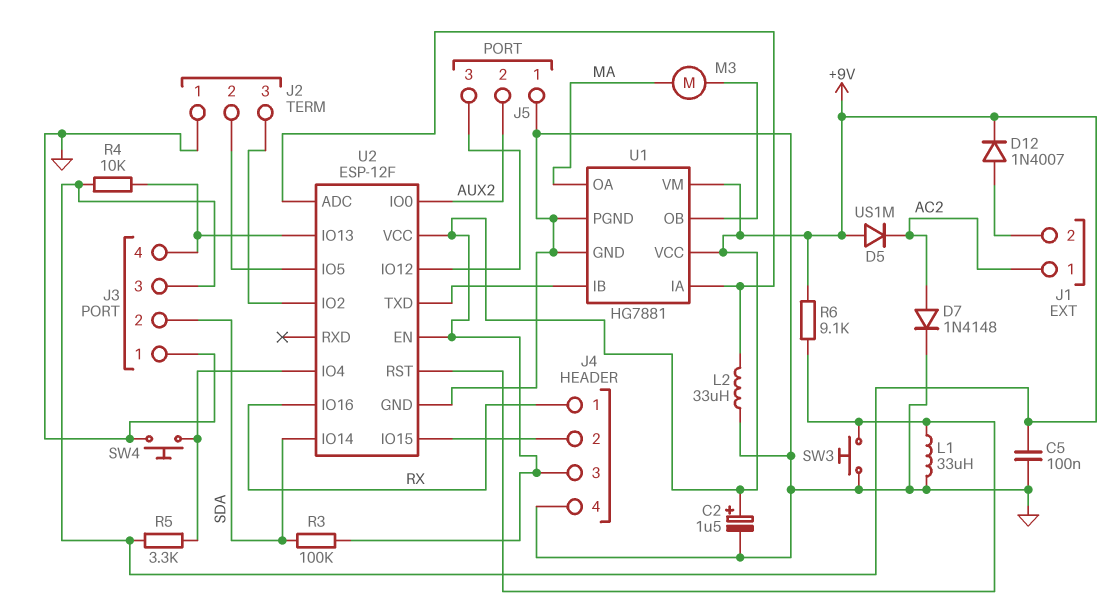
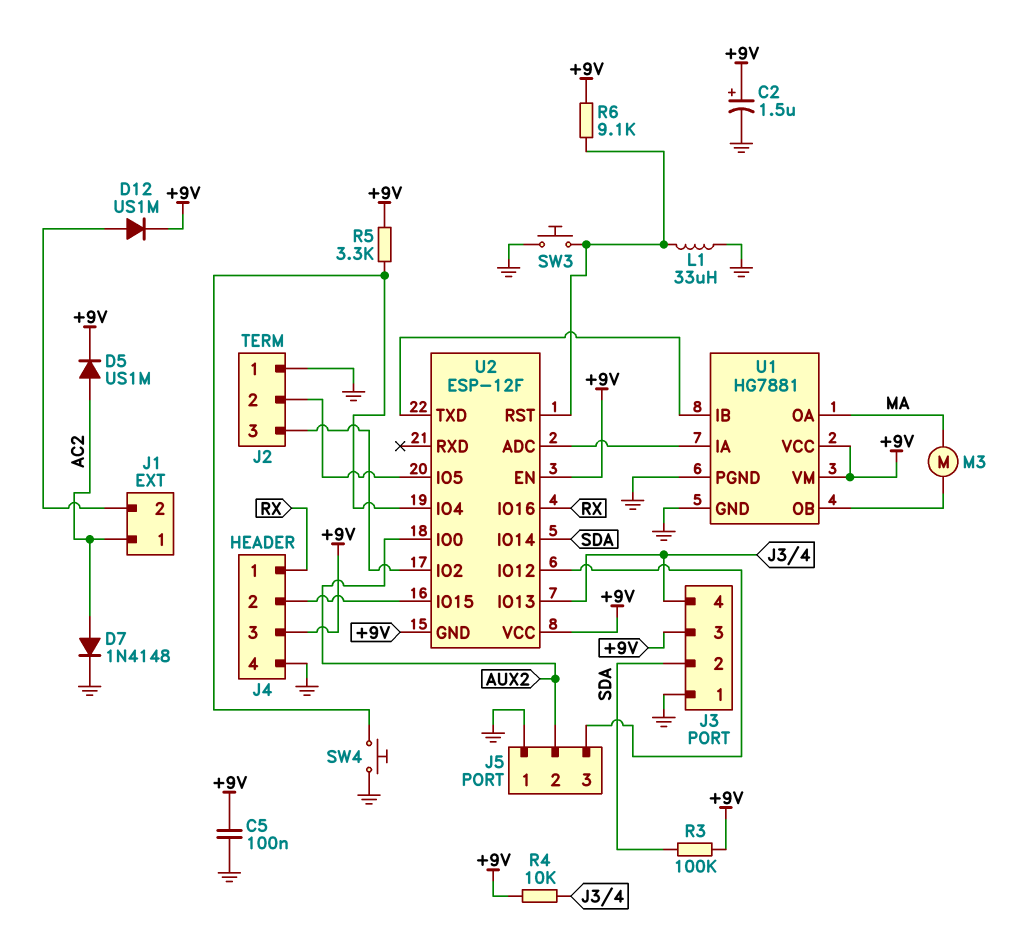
D5: diode US1M (A +9V, K AC2) -> diode US1M (A AC2, K +9V)
D12: diode 1N4007 (A J1/2, K +9V) -> diode US1M (A J1/2, K +9V)
L2: 33uH (GND, U1/IA) -> none
U2 pin GND: GND -> +9V

